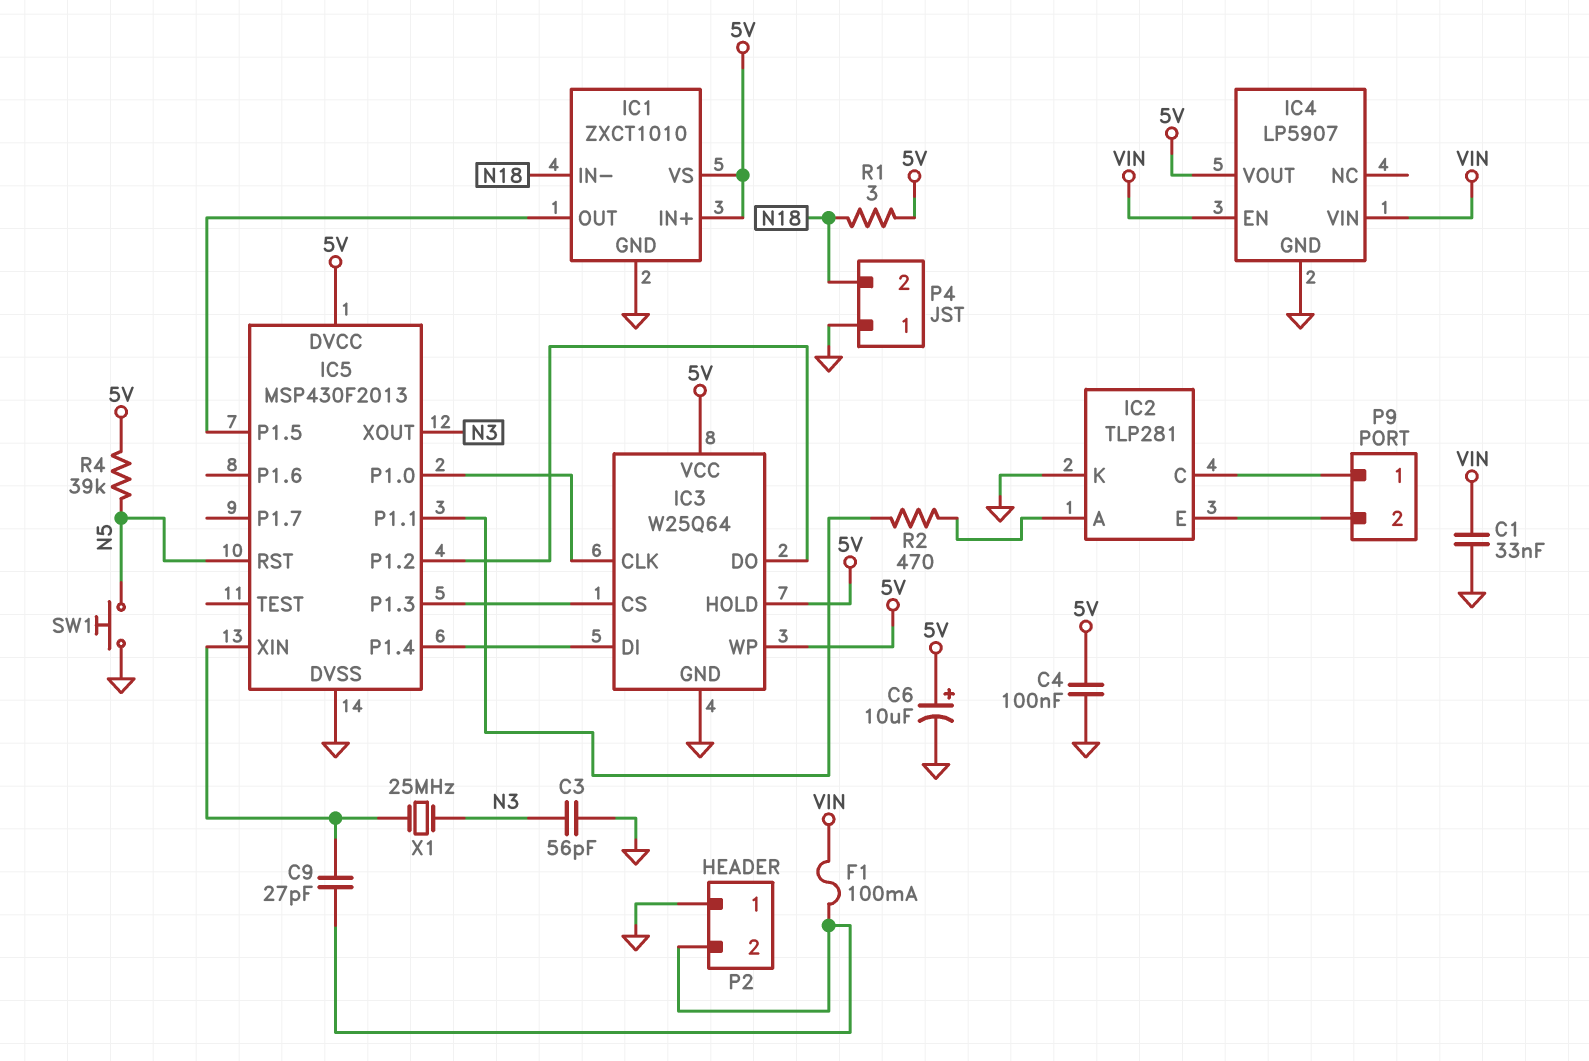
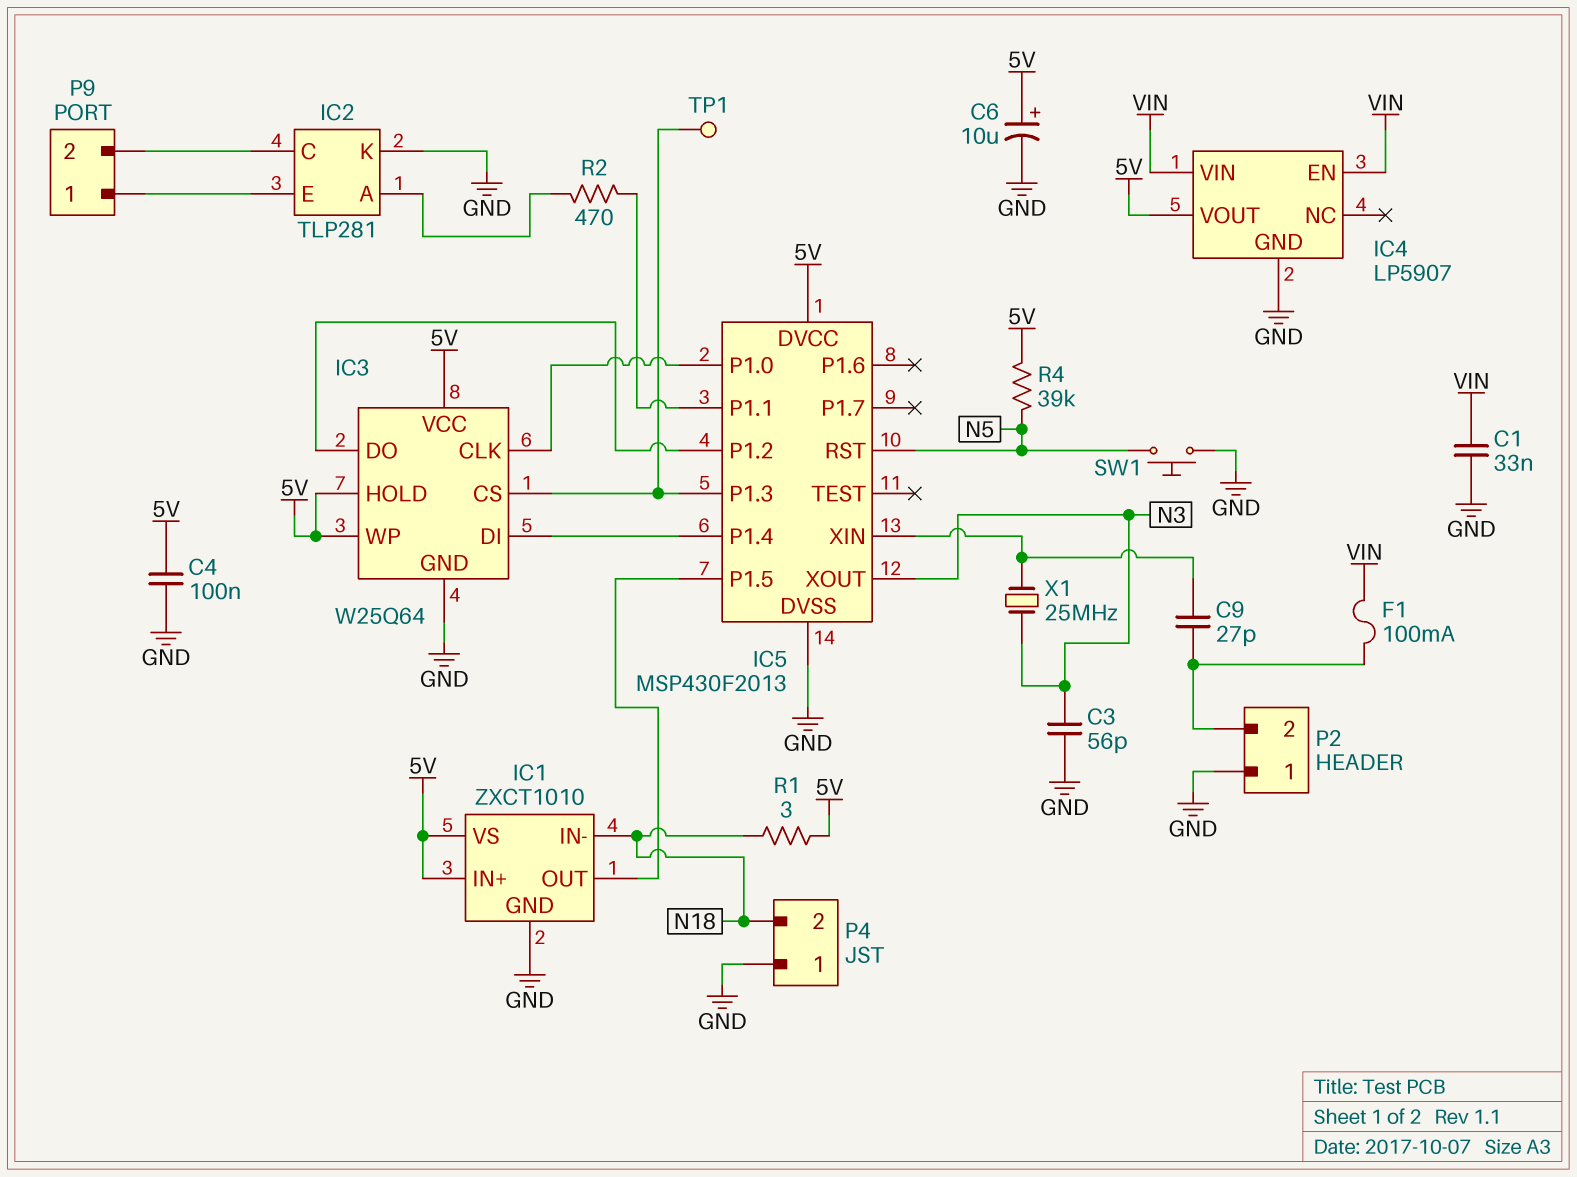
P9 pin 1: IC2/C -> IC2/E
P9 pin 2: IC2/E -> IC2/C
TP1: none -> test point (IC3/CS)

